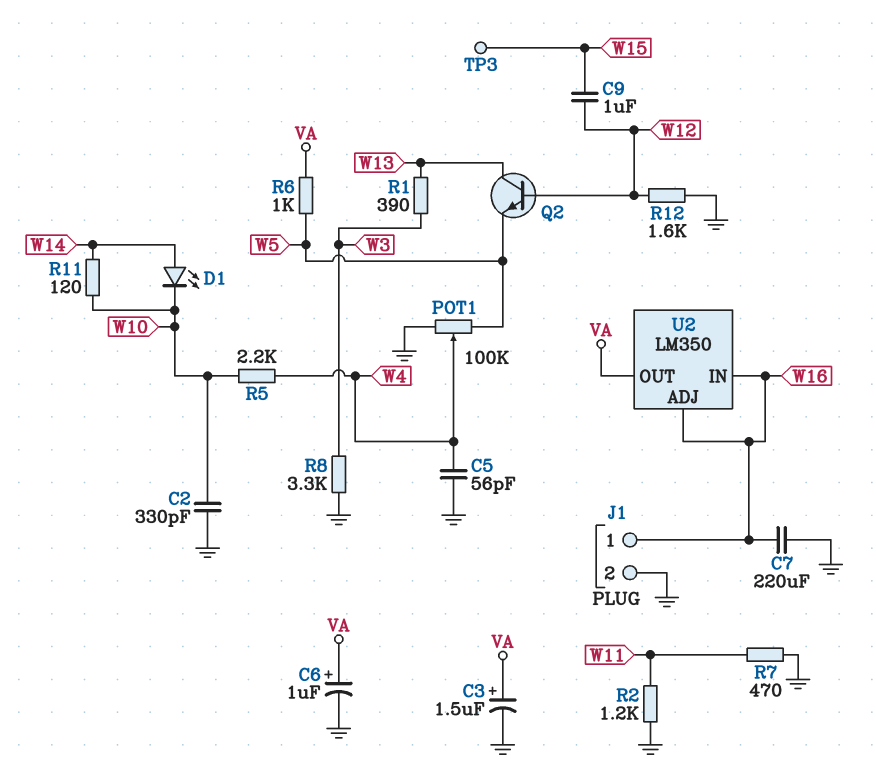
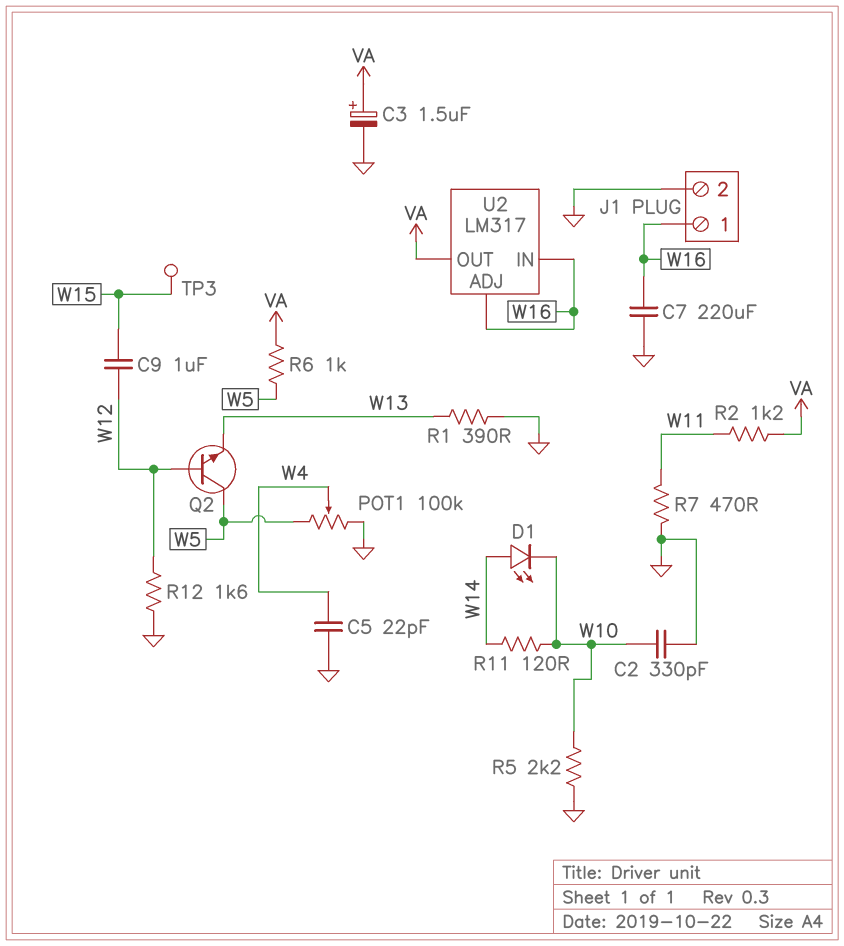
C5: 56pF (GND, W4) -> 22pF (GND, W4)
C6: 1uF (plus VA, minus GND) -> none
Q2: NPN (B W12, C W13, E W5) -> NPN (B W12, C W5, E W13)
R1: 390 (W3, W13) -> 390 (GND, W13)
R2: 1.2k (GND, W11) -> 1.2k (VA, W11)
R5: 2.2k (W4, W10) -> 2.2k (GND, W10)
R8: 3.3k (GND, W3) -> none
U2: LM350 -> LM317

